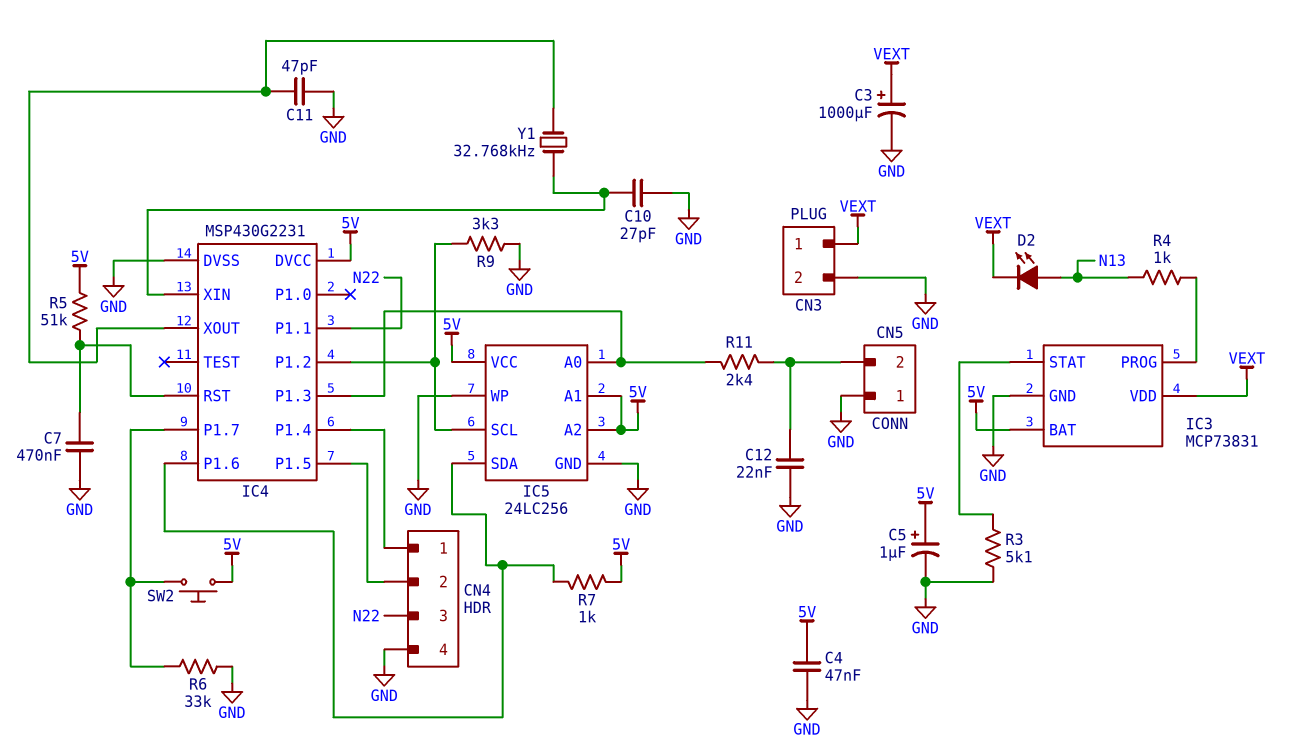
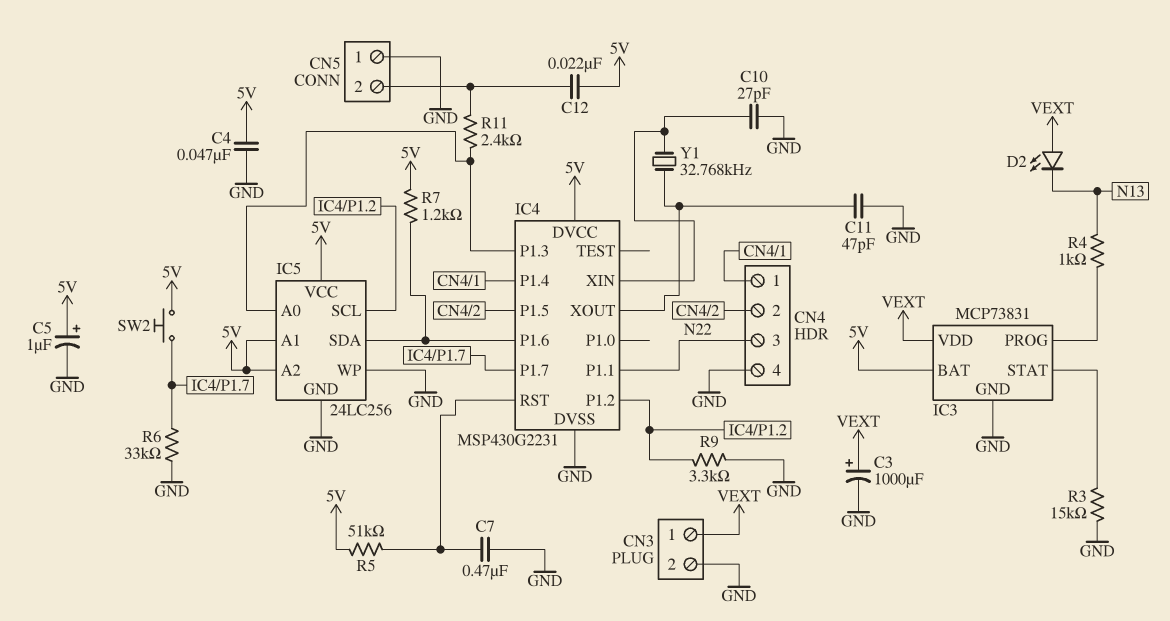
C12: 22nF (CN5/2, GND) -> 22nF (5V, CN5/2)
D2: LED (A N13, K VEXT) -> LED (A VEXT, K N13)
R3: 5.1k (GND, IC3/STAT) -> 15k (GND, IC3/STAT)
R7: 1k (5V, IC4/P1.6) -> 1.2k (5V, IC4/P1.6)

